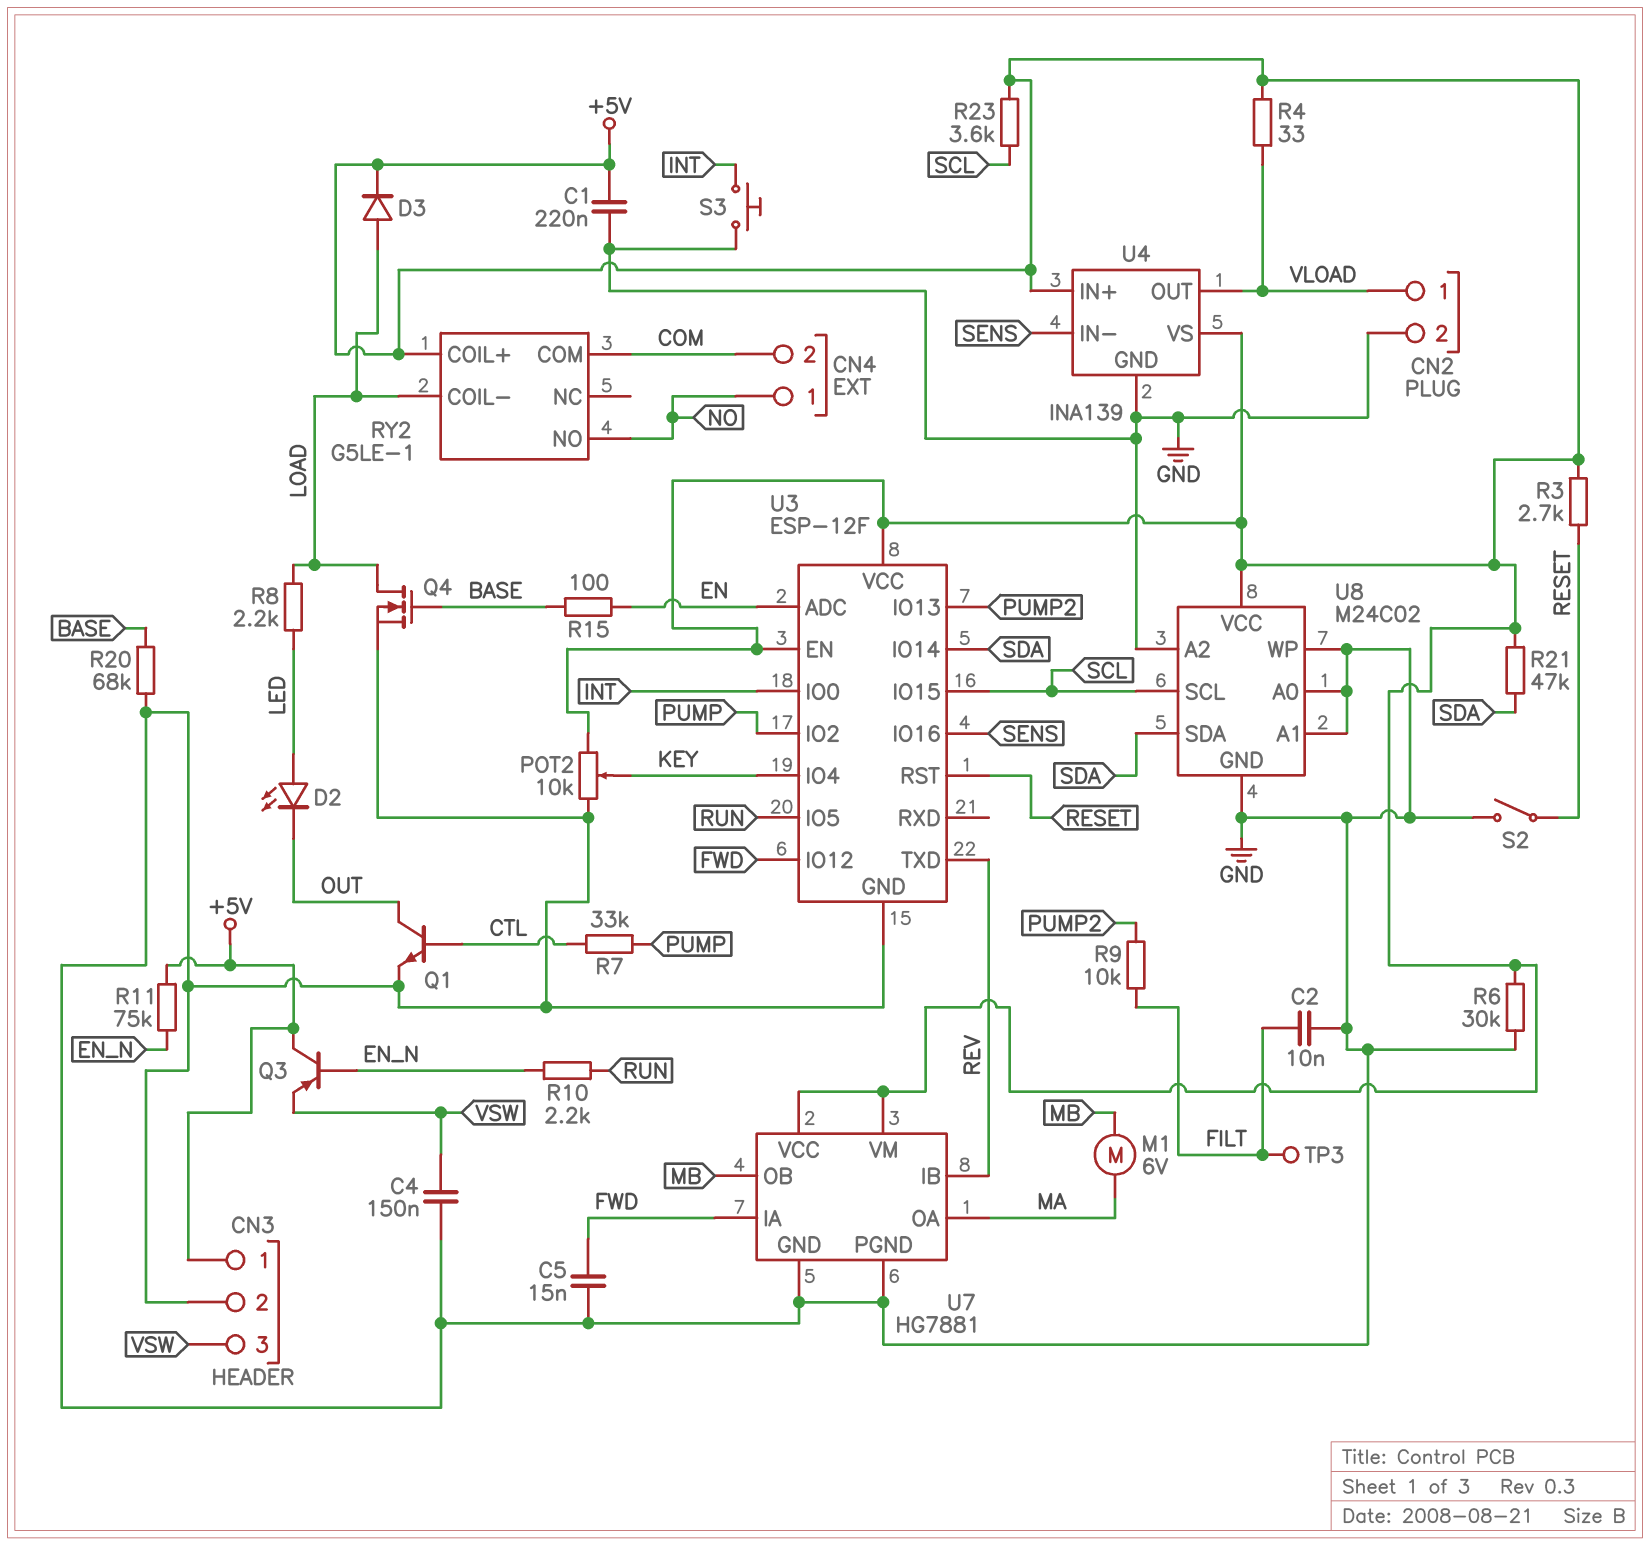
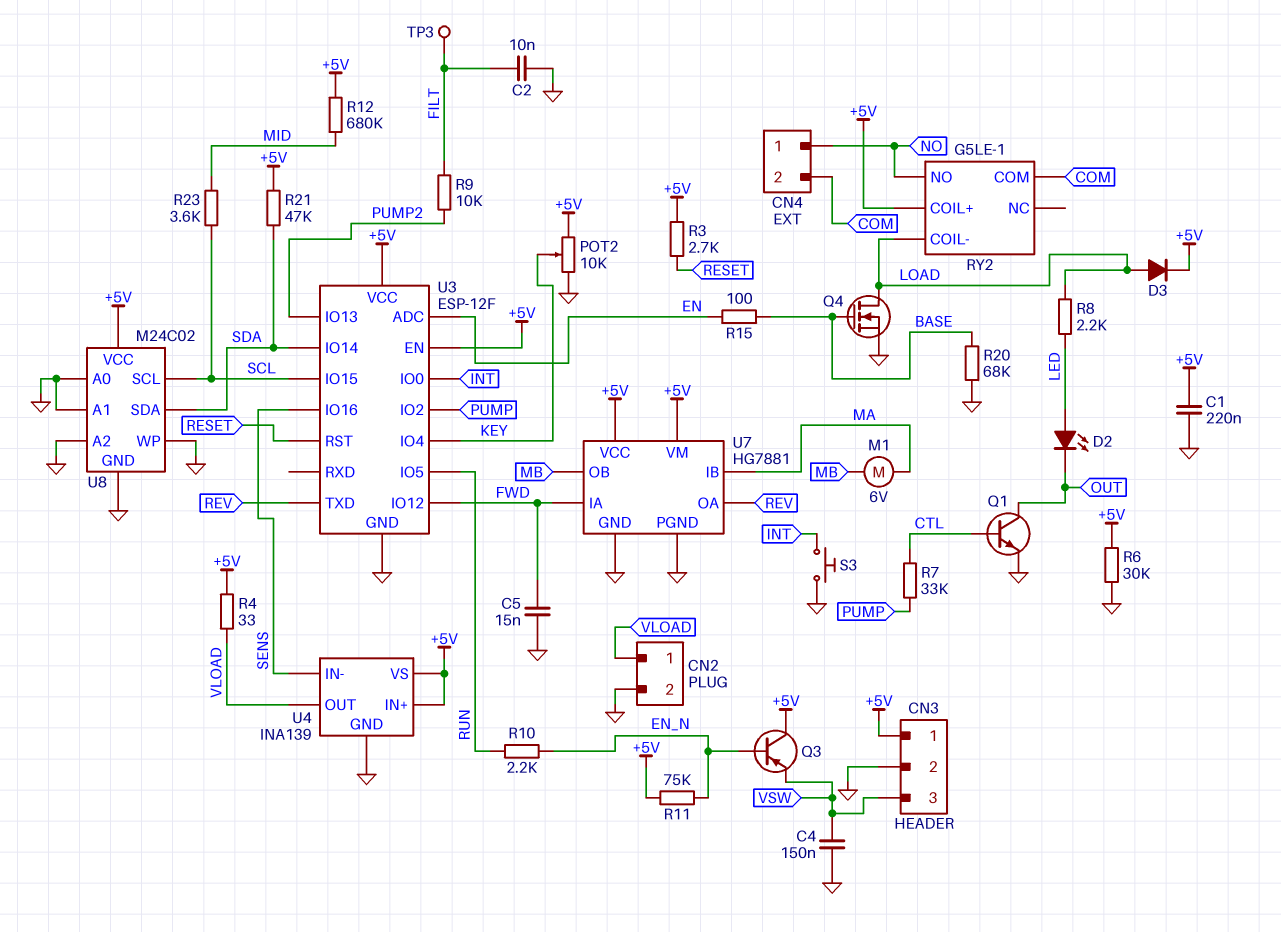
R12: none -> 680k (+5V, MID)
R23: 3.6k (+5V, SCL) -> 3.6k (MID, SCL)
S2: switch (GND, RESET) -> none
U7 pin IB: REV -> MA
U7 pin OA: MA -> REV

